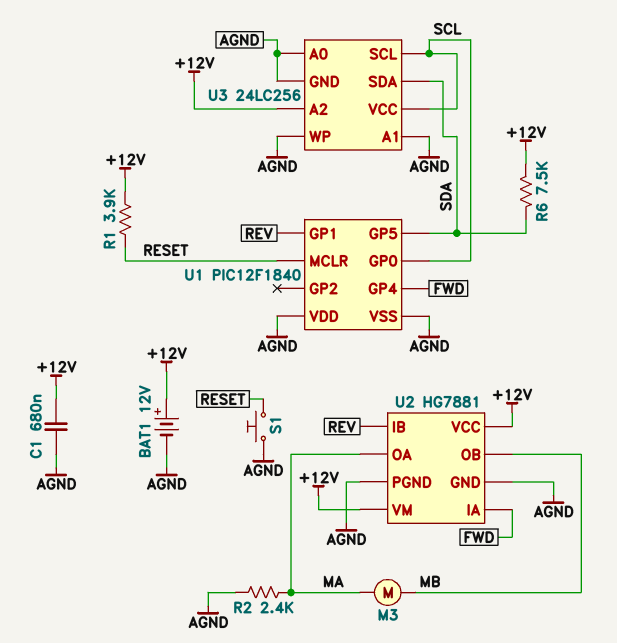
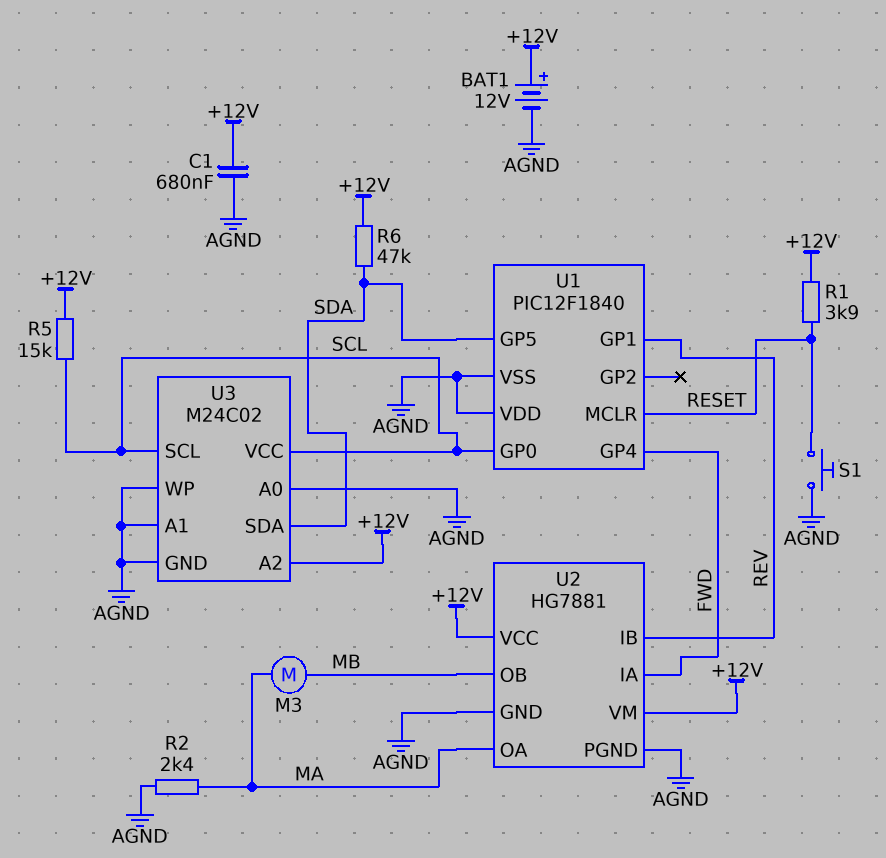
R5: none -> 15k (+12V, SCL)
R6: 7.5k (+12V, SDA) -> 47k (+12V, SDA)
U3: 24LC256 -> M24C02

